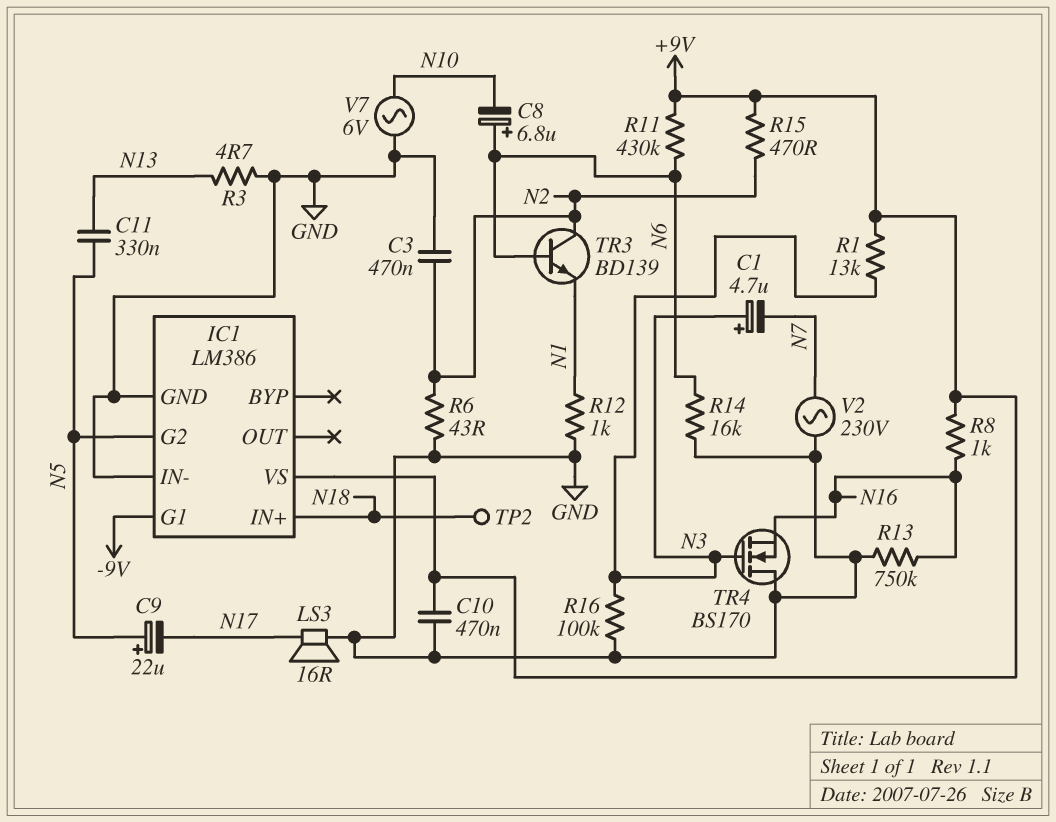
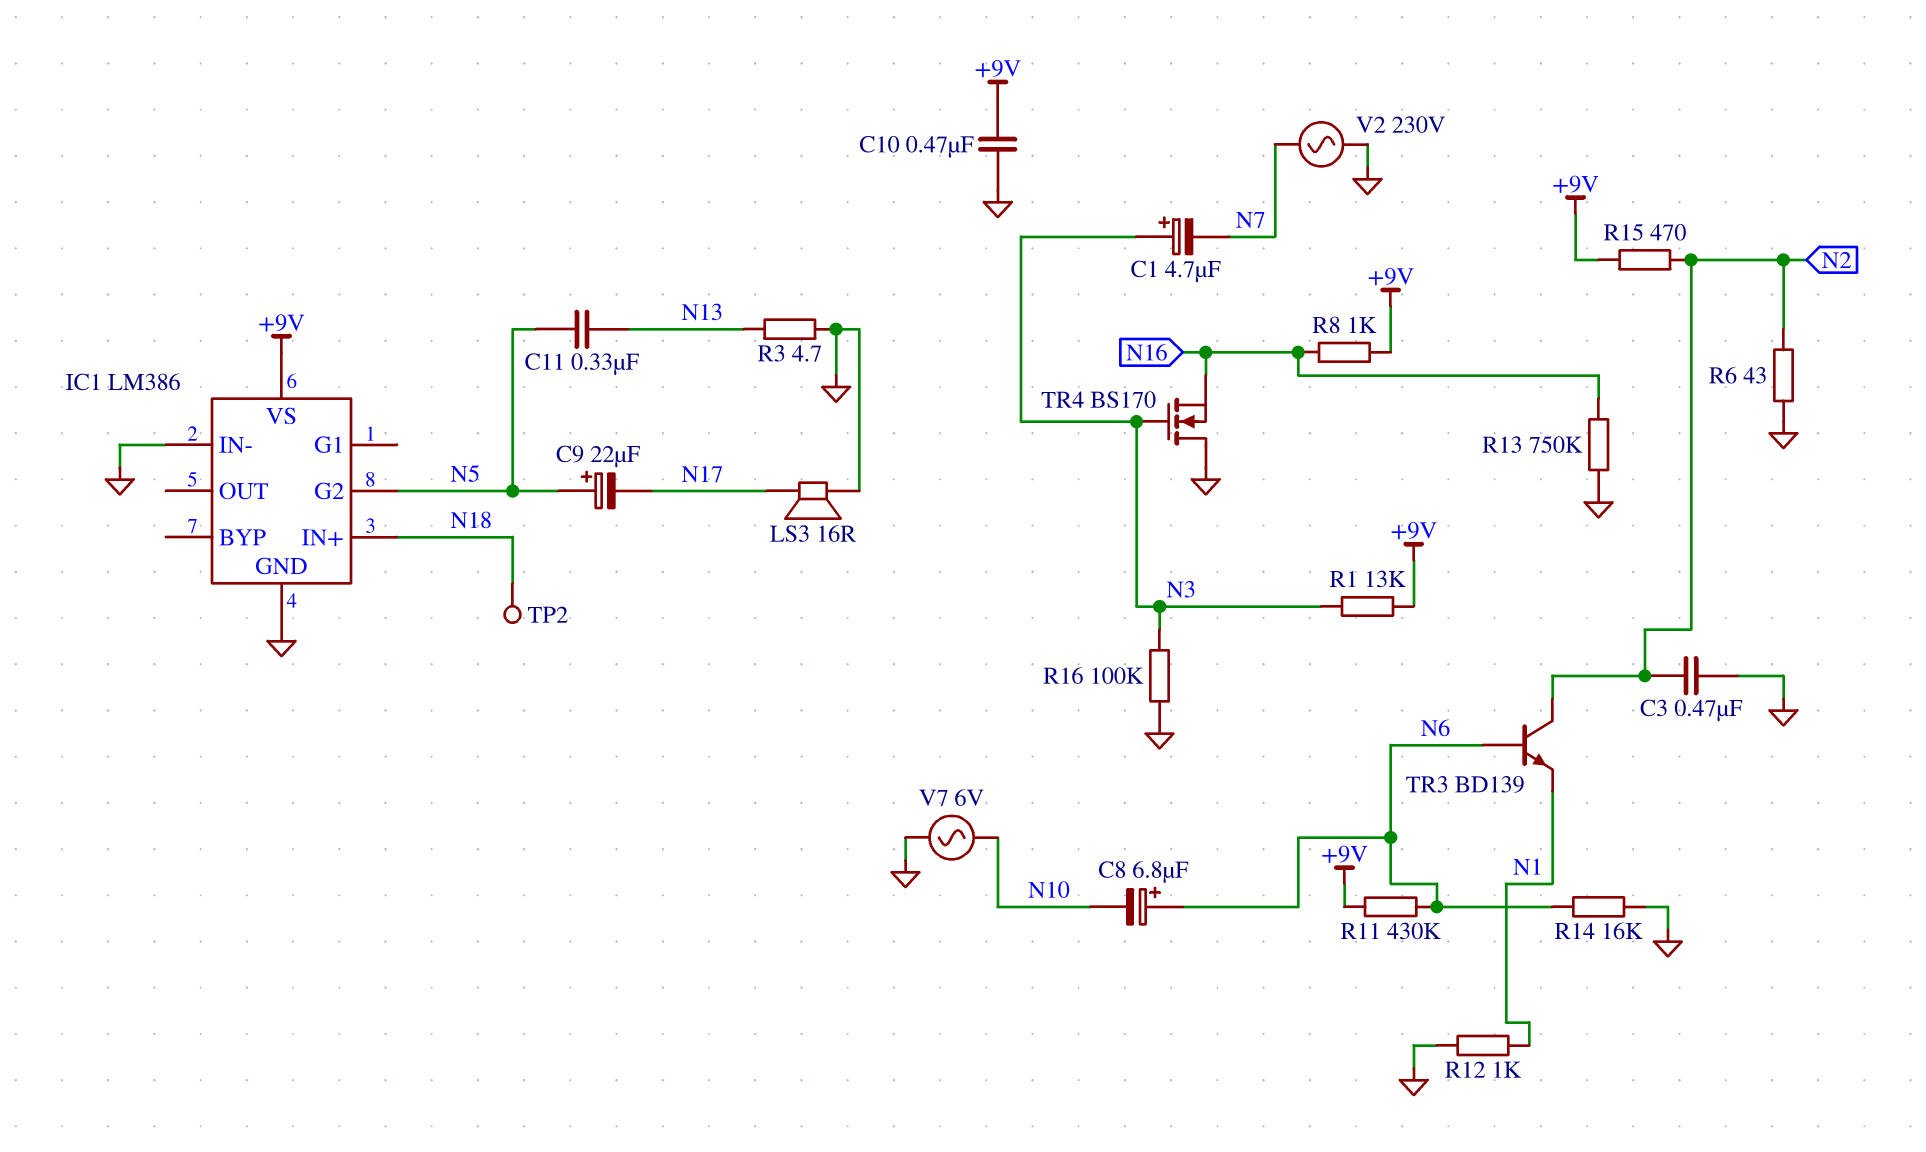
IC1 pin G1: -9V -> none

